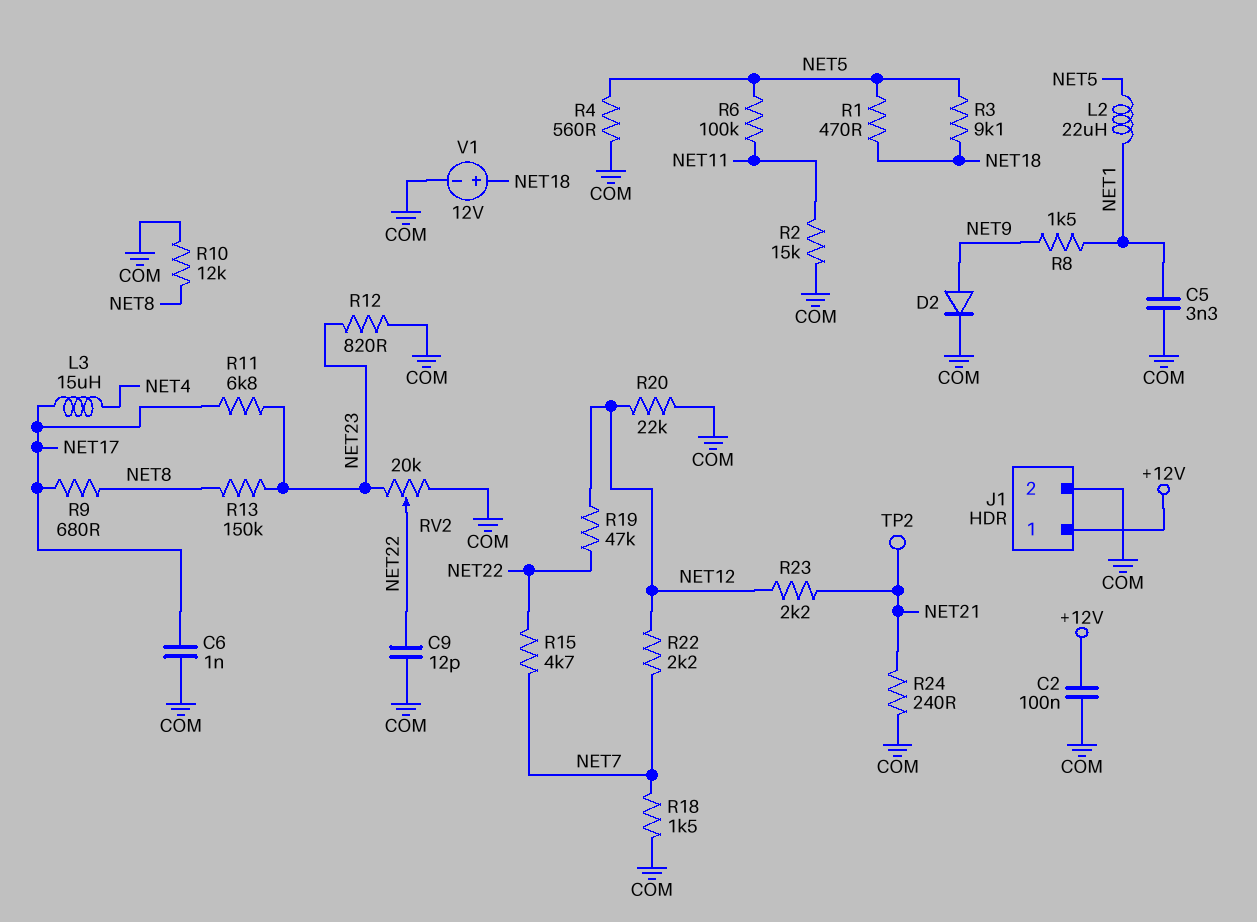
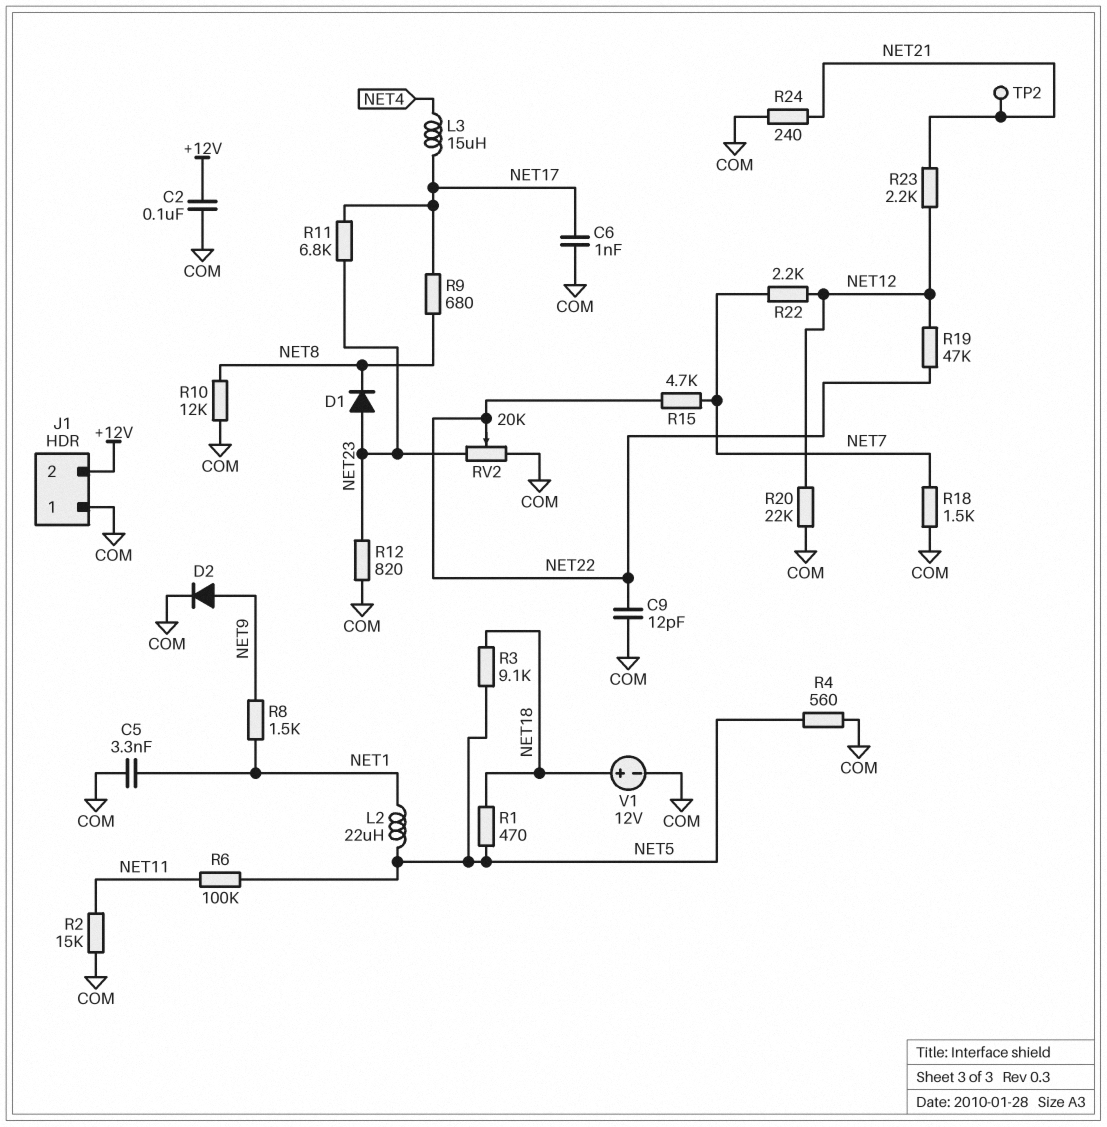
D1: none -> diode (A NET23, K NET8)
J1 pin 1: +12V -> COM
J1 pin 2: COM -> +12V
R13: 150k (NET8, NET23) -> none

